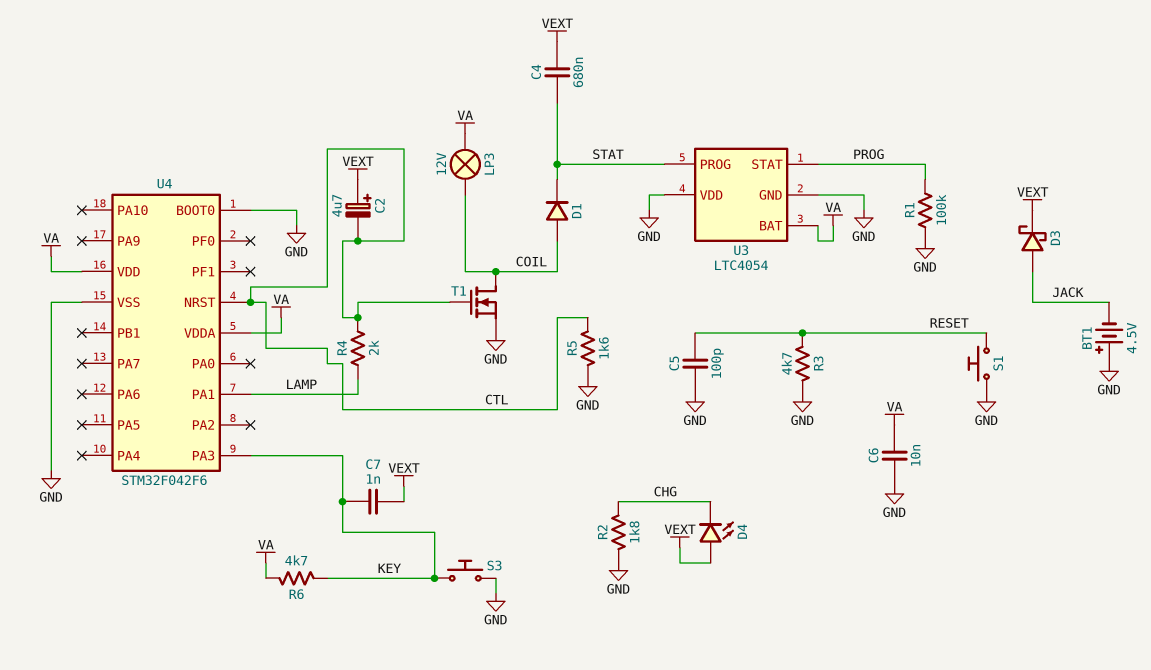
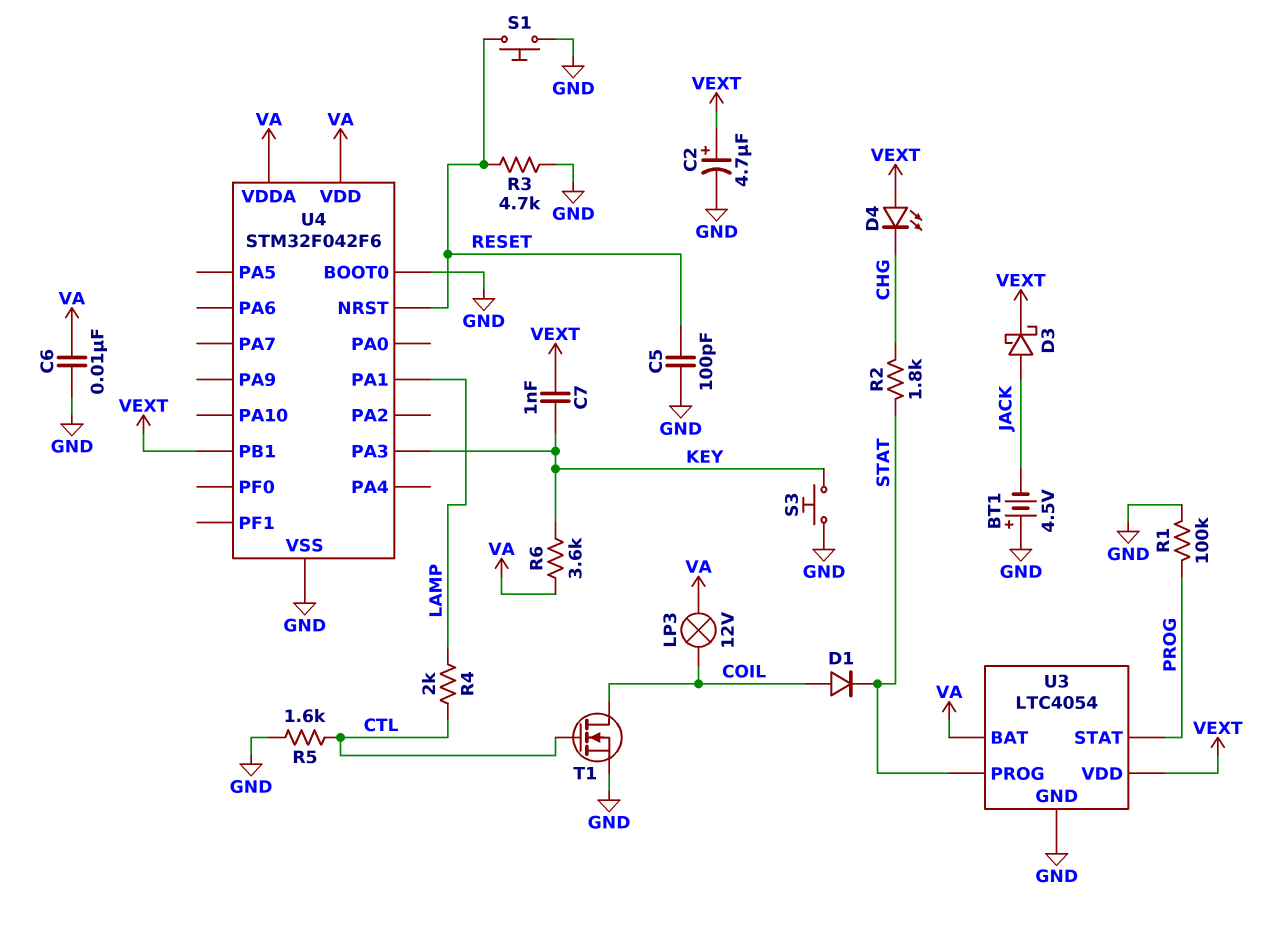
C2: 4.7uF (plus VEXT, minus CTL) -> 4.7uF (plus VEXT, minus GND)
C4: 680nF (STAT, VEXT) -> none
R2: 1.8k (CHG, GND) -> 1.8k (CHG, STAT)
R6: 4.7k (KEY, VA) -> 3.6k (KEY, VA)
U3 pin VDD: GND -> VEXT
U4 pin NRST: CTL -> RESET
U4 pin PB1: none -> VEXT

